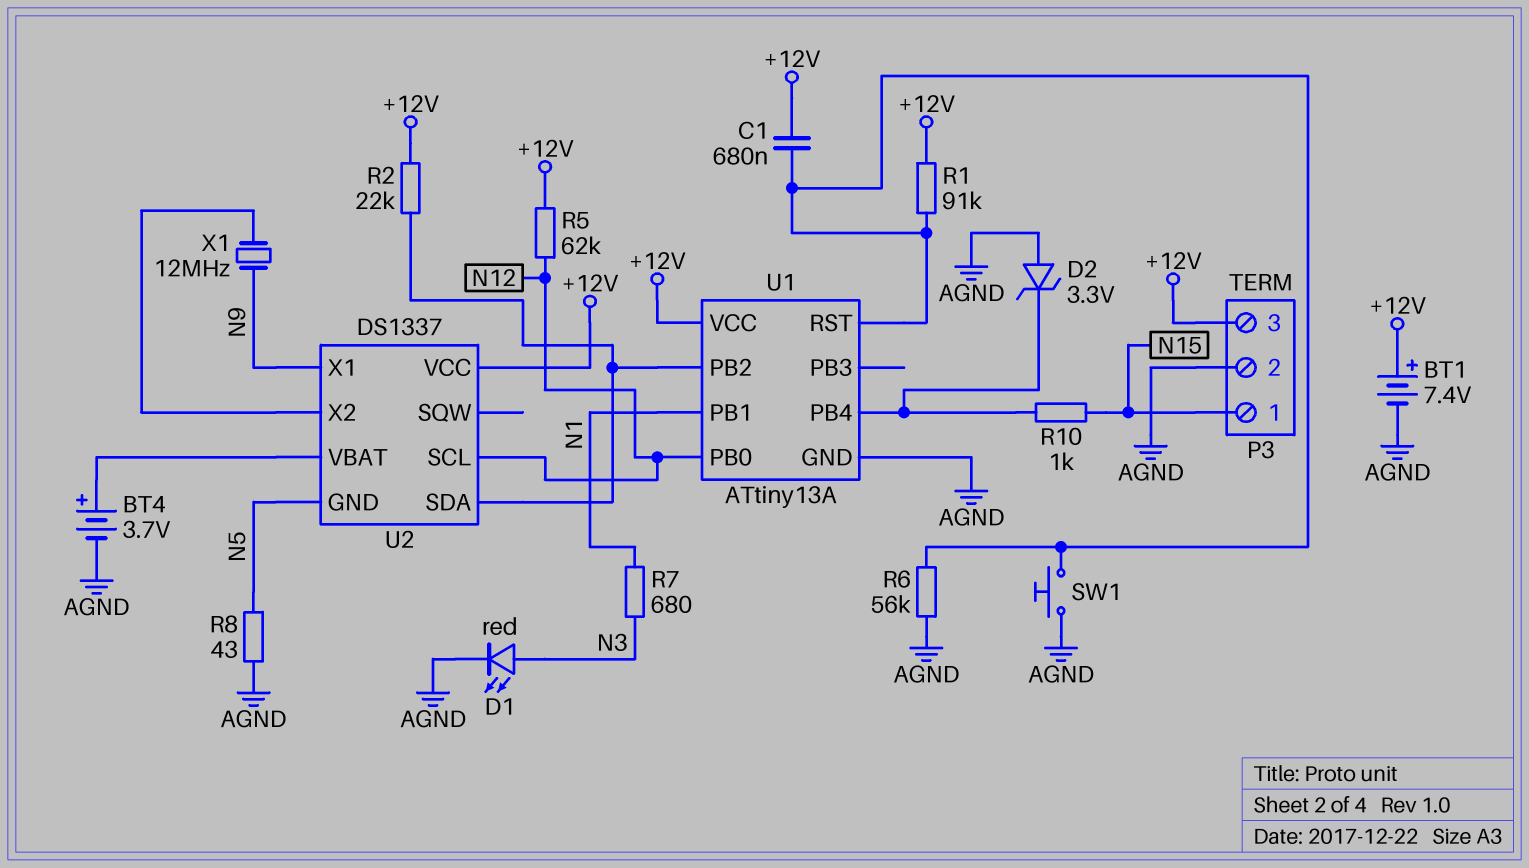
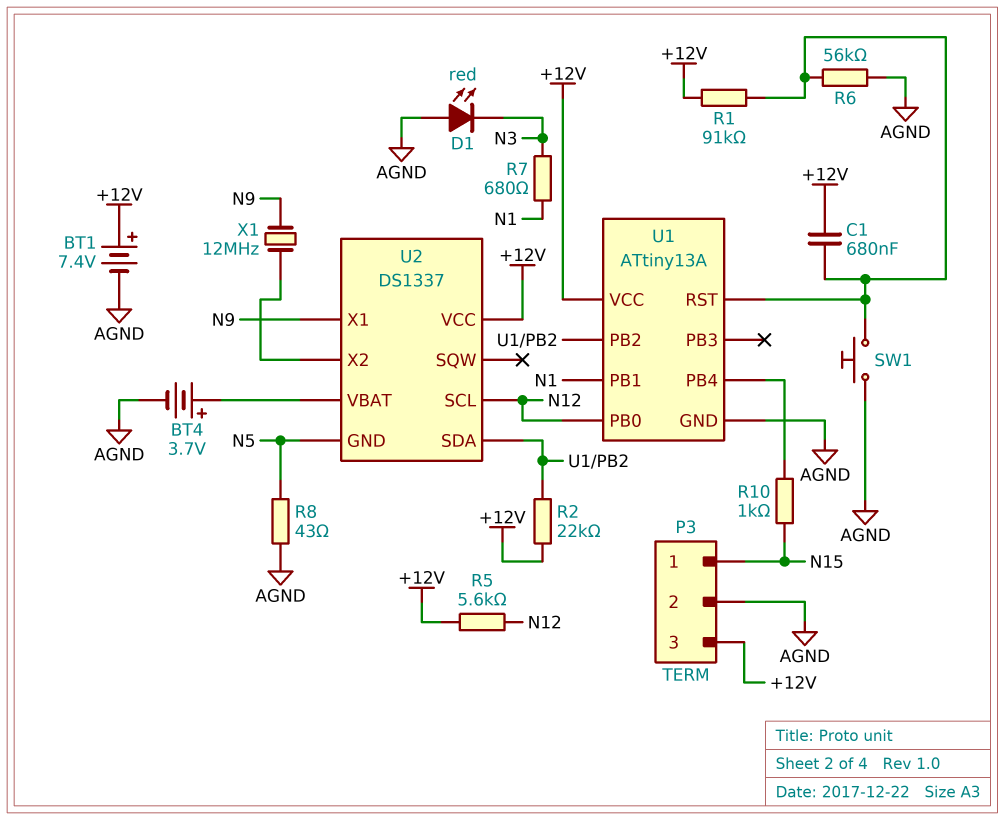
D1: LED red (A N3, K AGND) -> LED red (A AGND, K N3)
D2: zener 3.3V (A AGND, K U1/PB4) -> none
R5: 62k (+12V, N12) -> 5.6k (+12V, N12)

